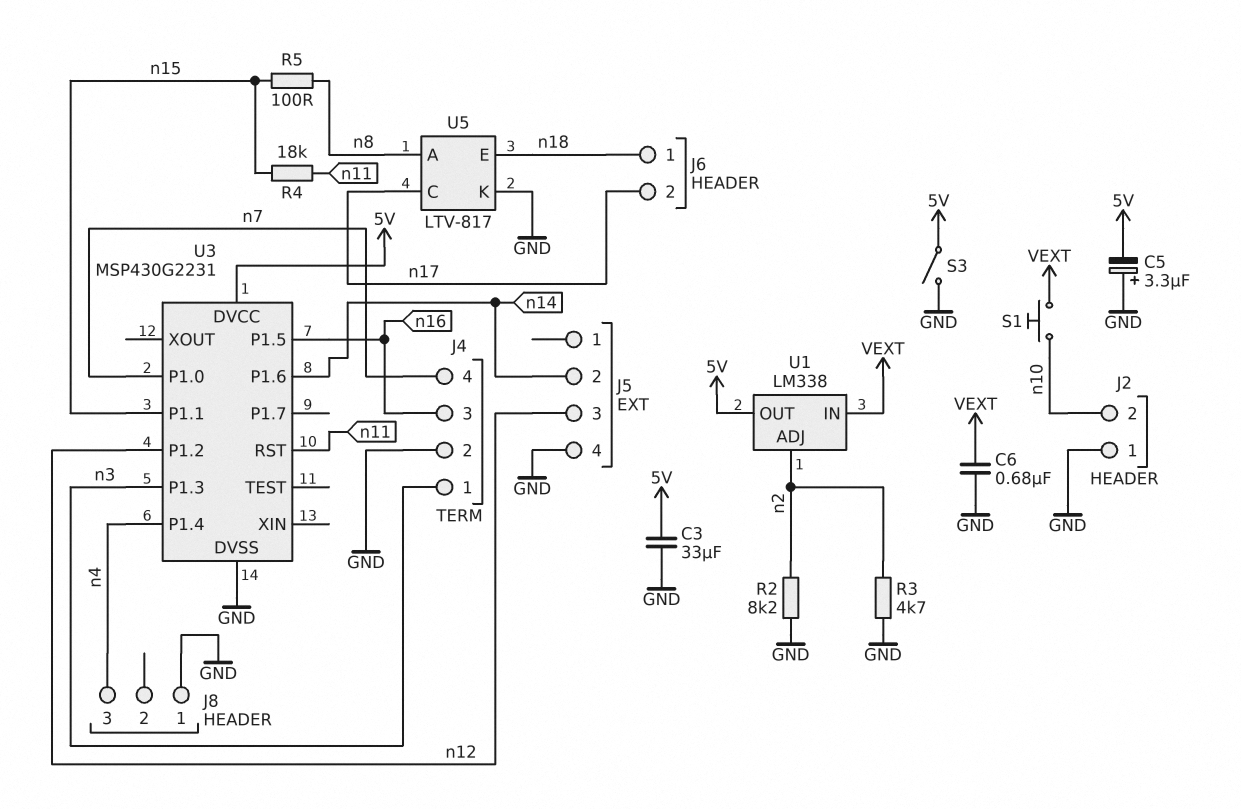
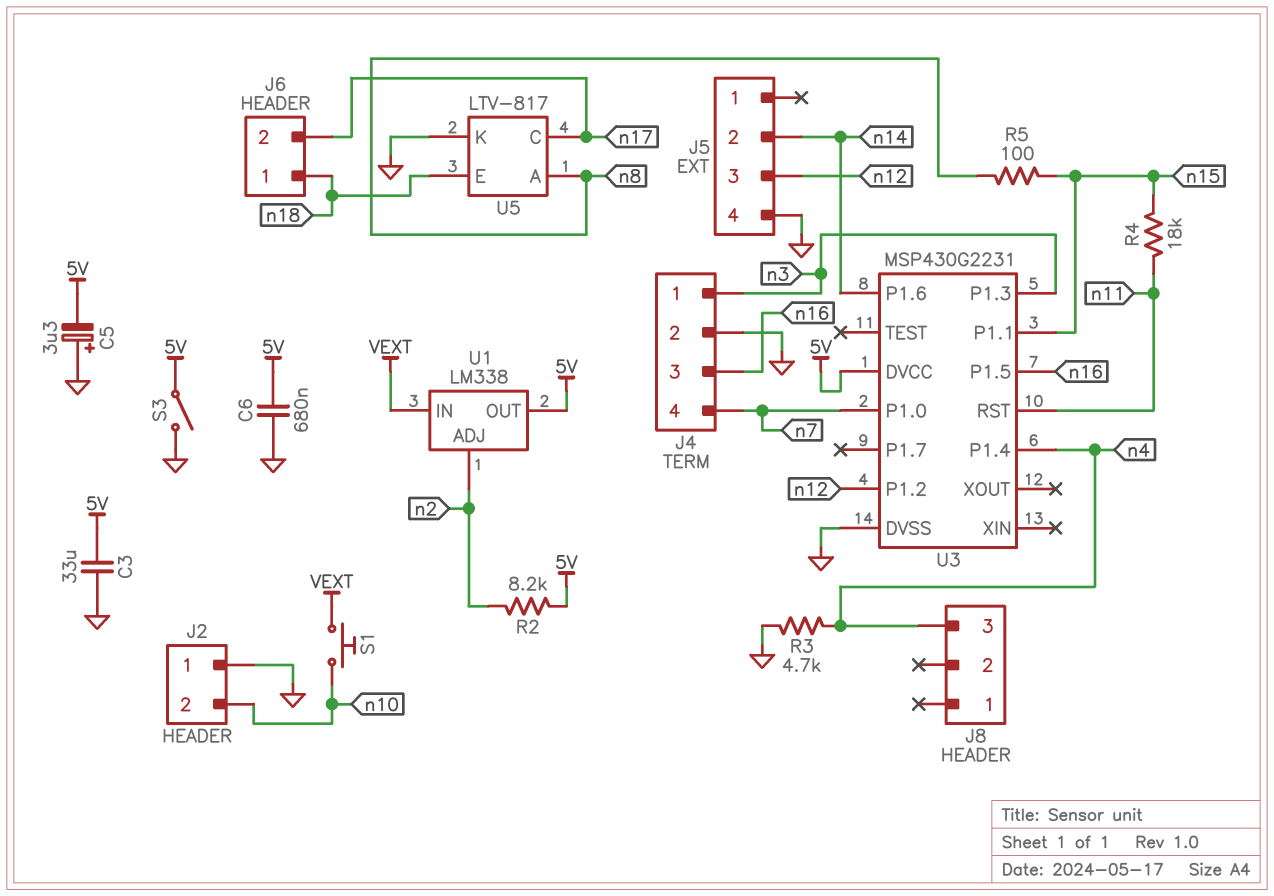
C6: 680nF (GND, VEXT) -> 680nF (5V, GND)
J8 pin 1: GND -> none
R2: 8.2k (GND, n2) -> 8.2k (5V, n2)
R3: 4.7k (GND, n2) -> 4.7k (GND, n4)

